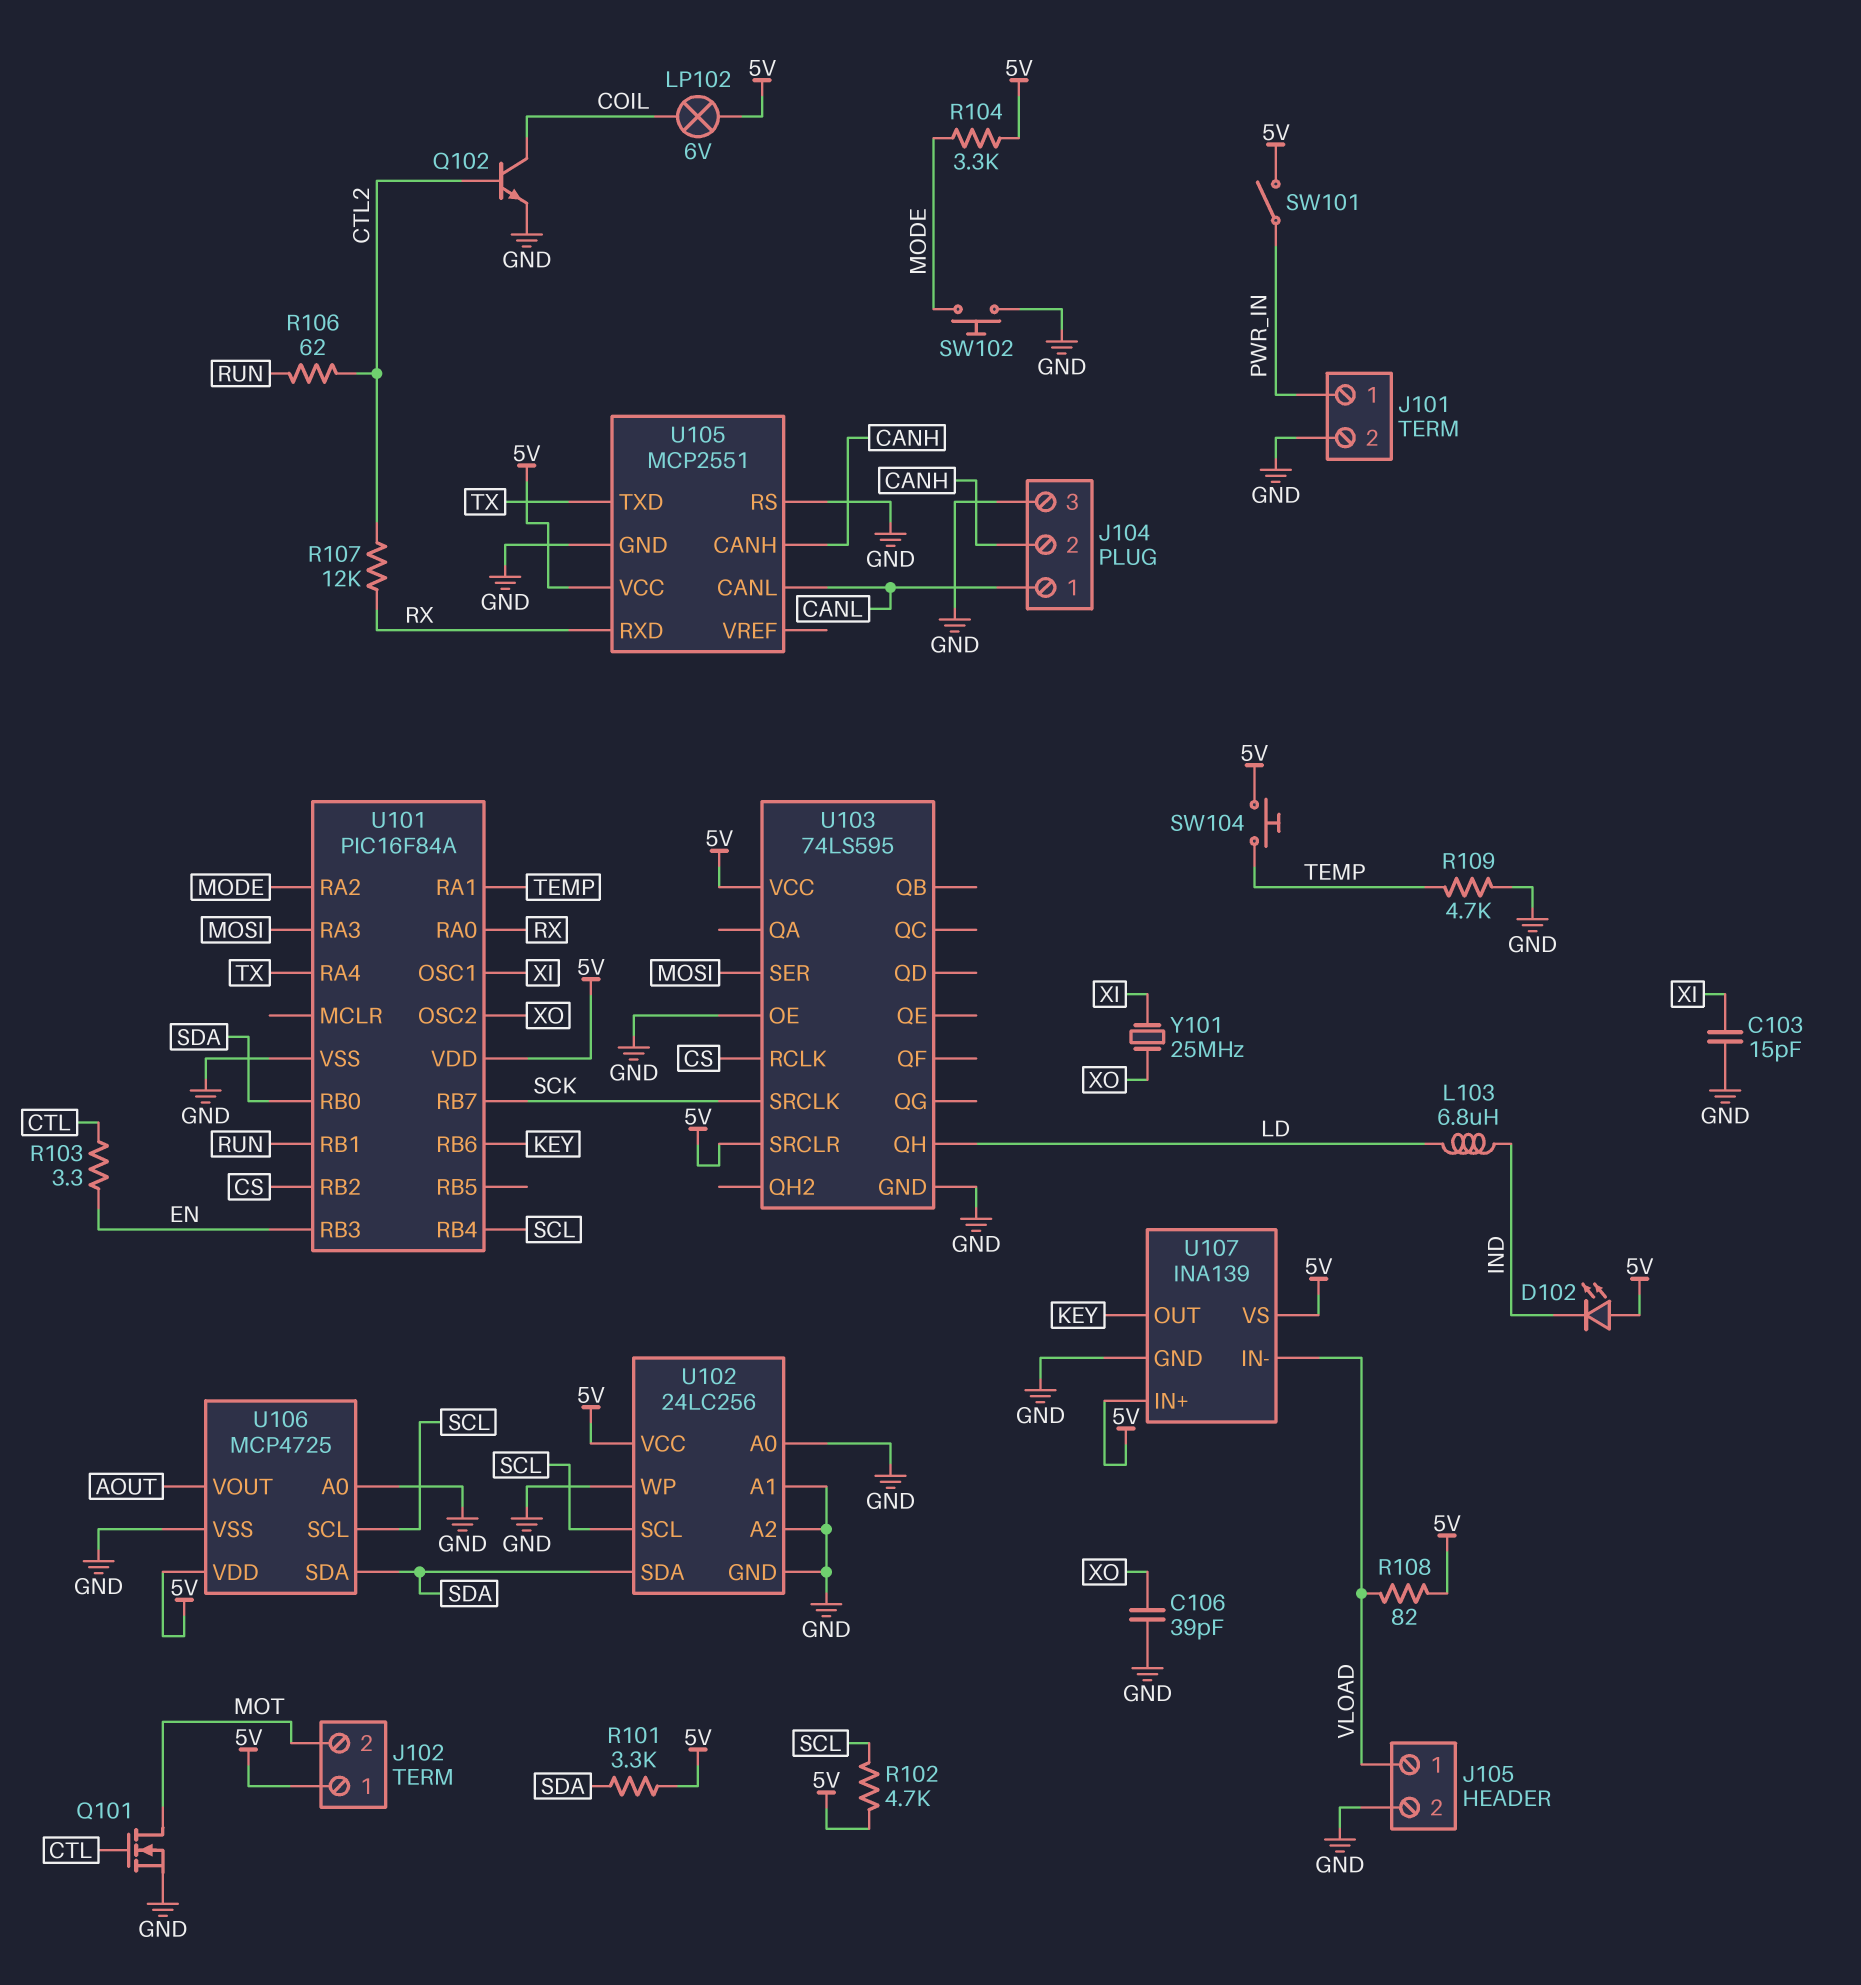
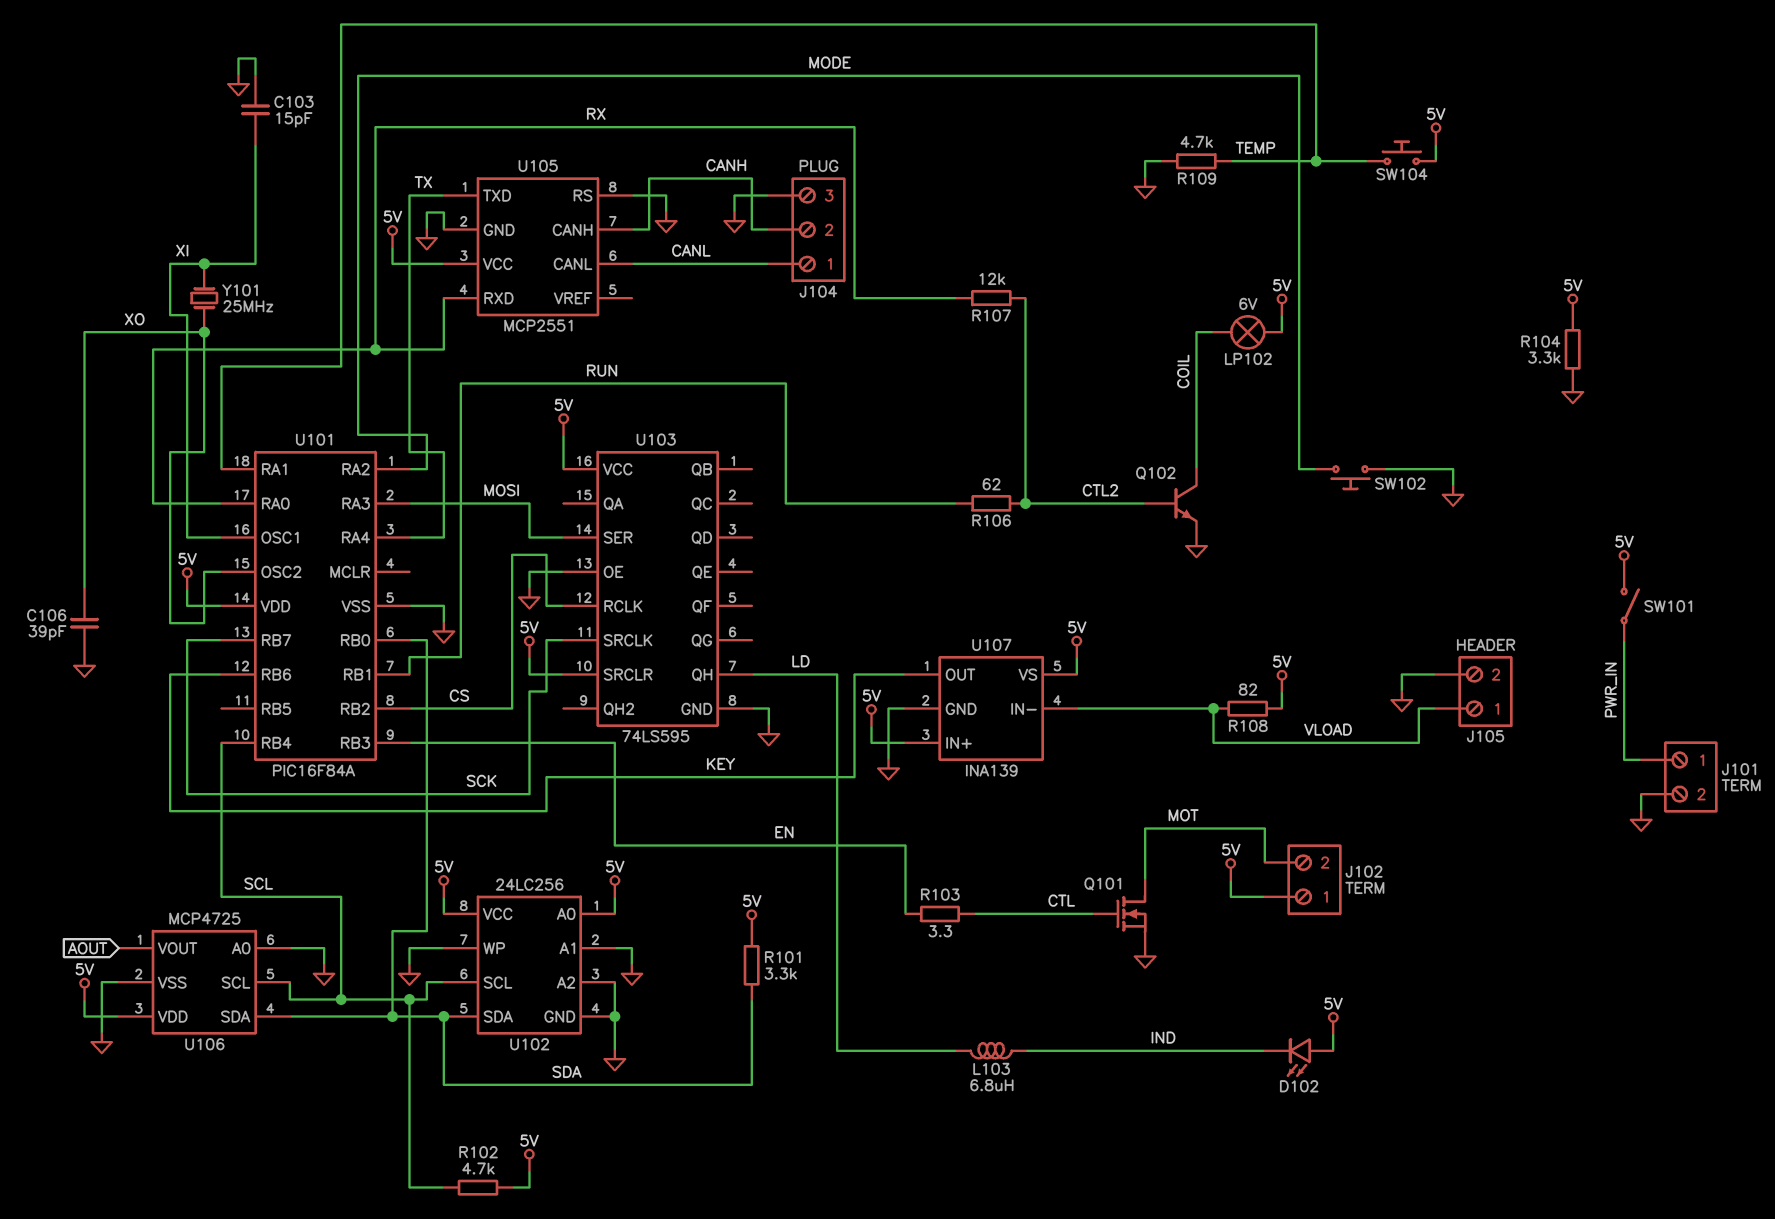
R104: 3.3k (5V, MODE) -> 3.3k (5V, GND)
U102 pin A0: GND -> 5V

